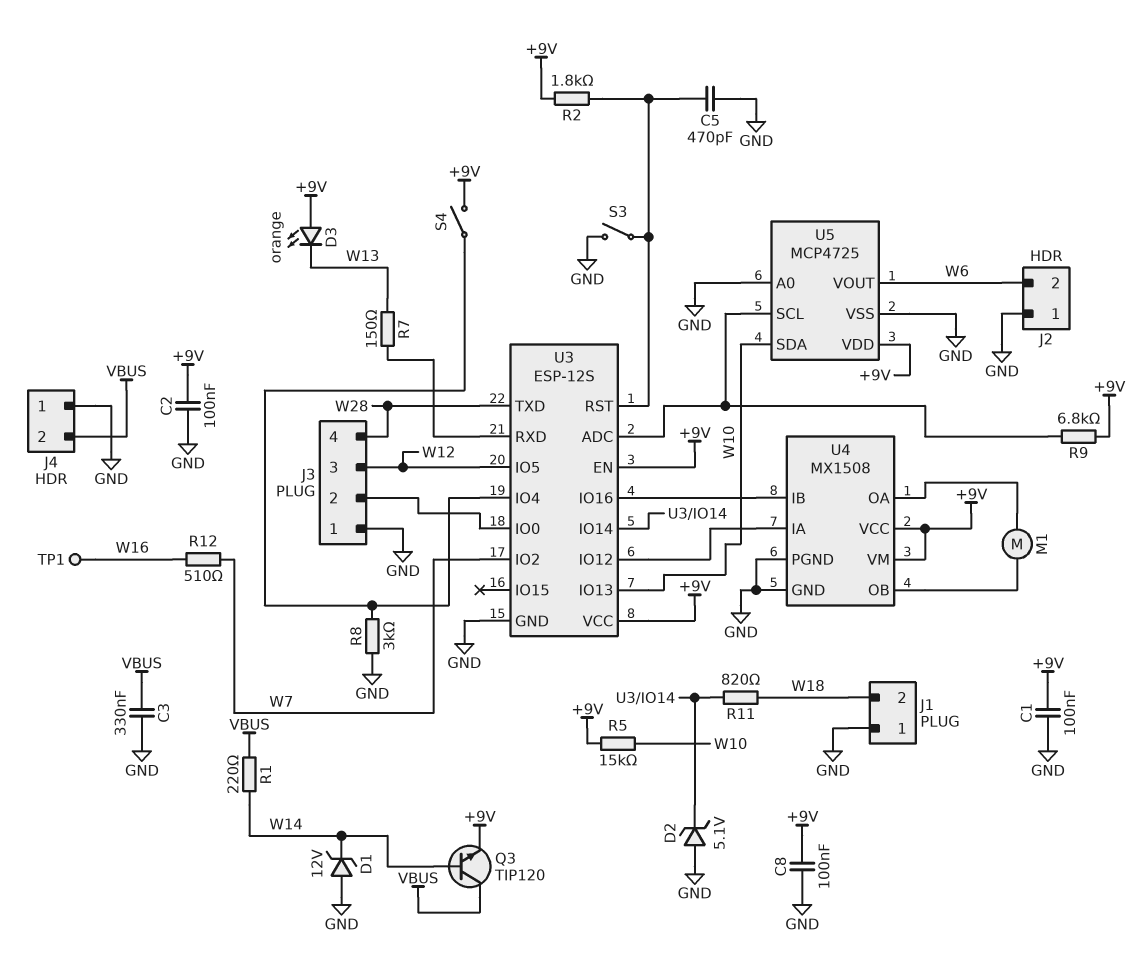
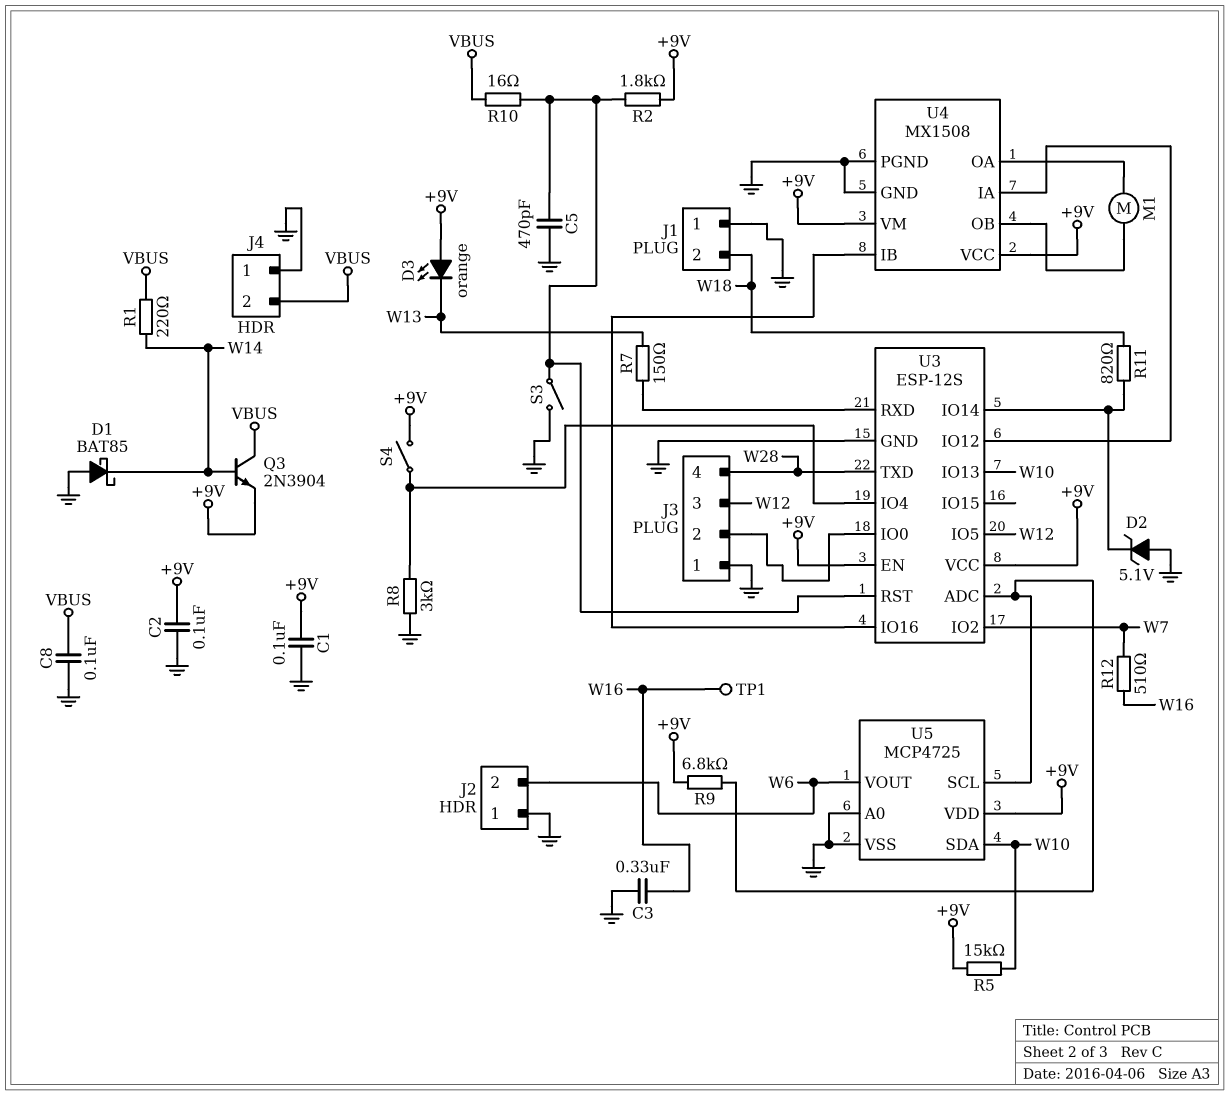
C3: 330nF (GND, VBUS) -> 330nF (GND, W16)
C8: 100nF (+9V, GND) -> 100nF (GND, VBUS)
D1: zener 12V (A GND, K W14) -> schottky BAT85 (A GND, K W14)
Q3: NPN TIP120 (B W14, C VBUS, E +9V) -> NPN 2N3904 (B W14, C VBUS, E +9V)
R10: none -> 16 (U3/RST, VBUS)

